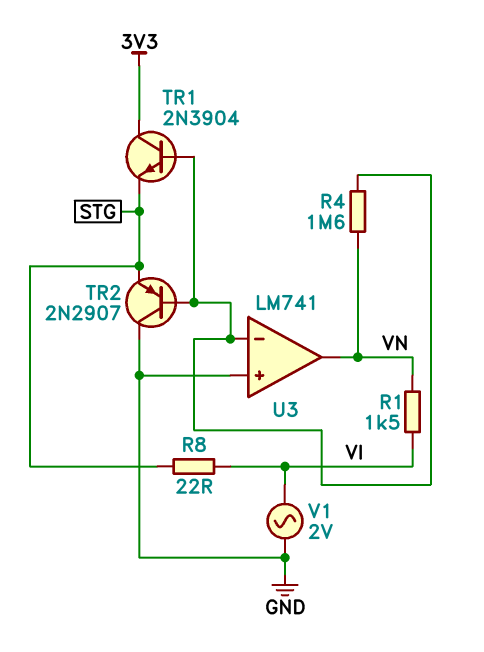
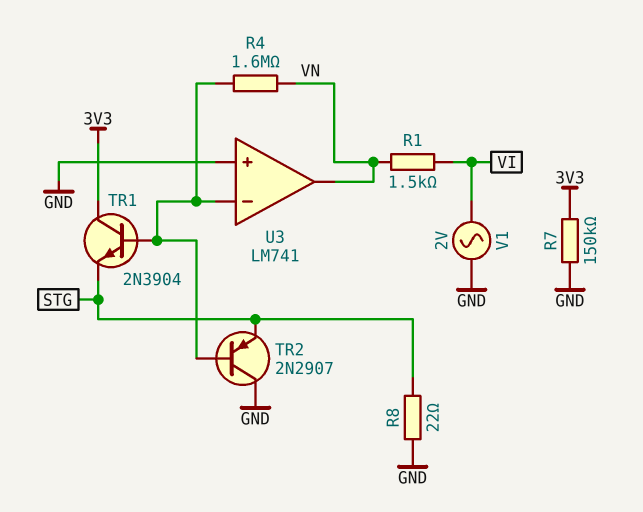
R7: none -> 150k (3V3, GND)
R8: 22 (STG, VI) -> 22 (GND, STG)

